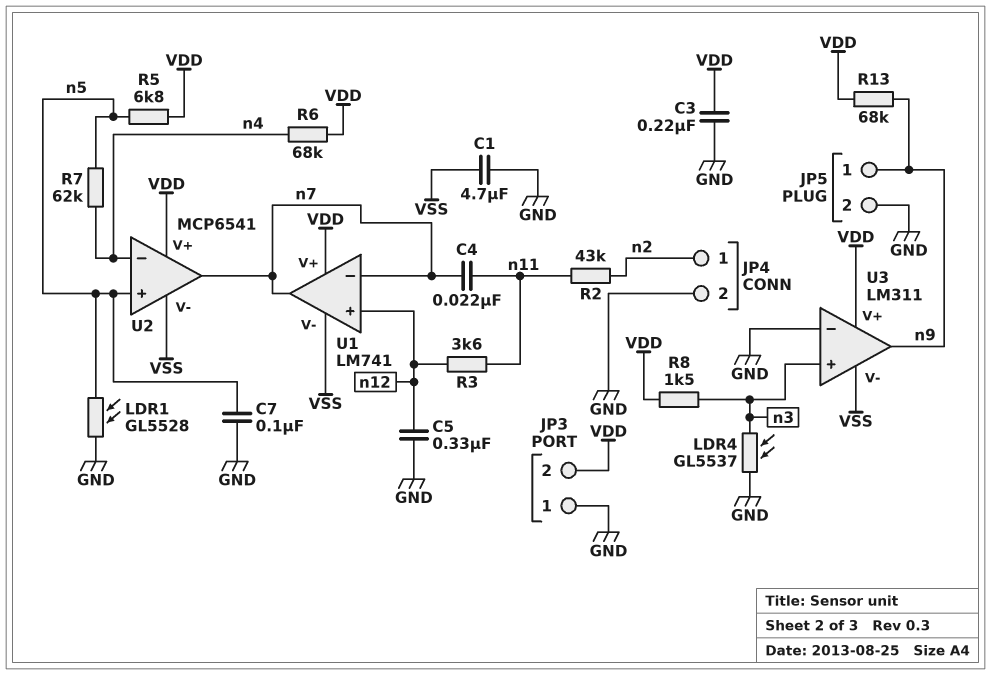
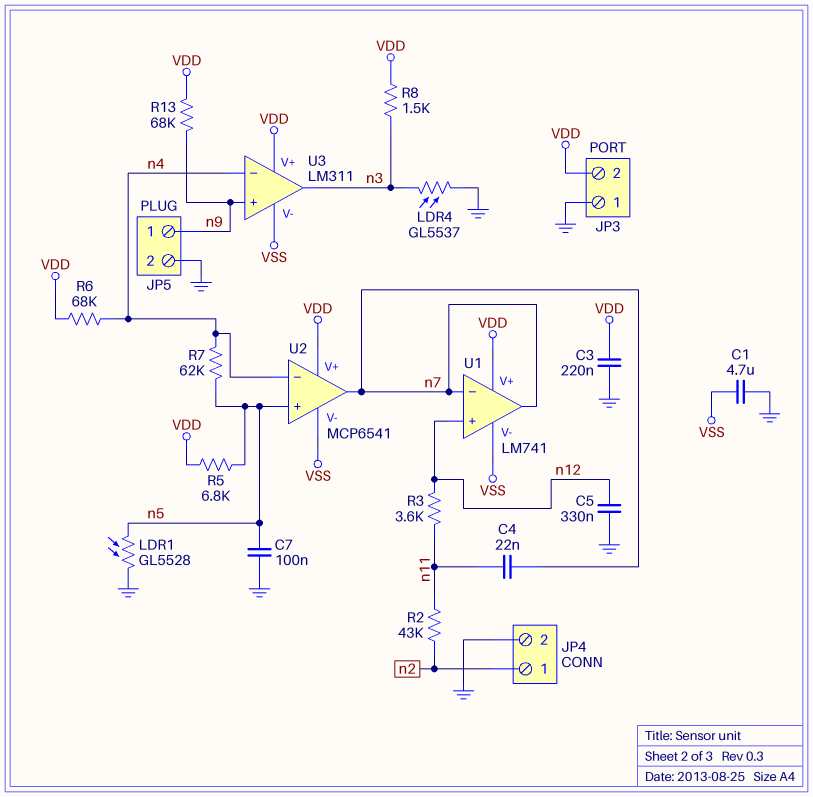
U3 pin in+: n3 -> n9
U3 pin in-: GND -> n4
U3 pin out: n9 -> n3

